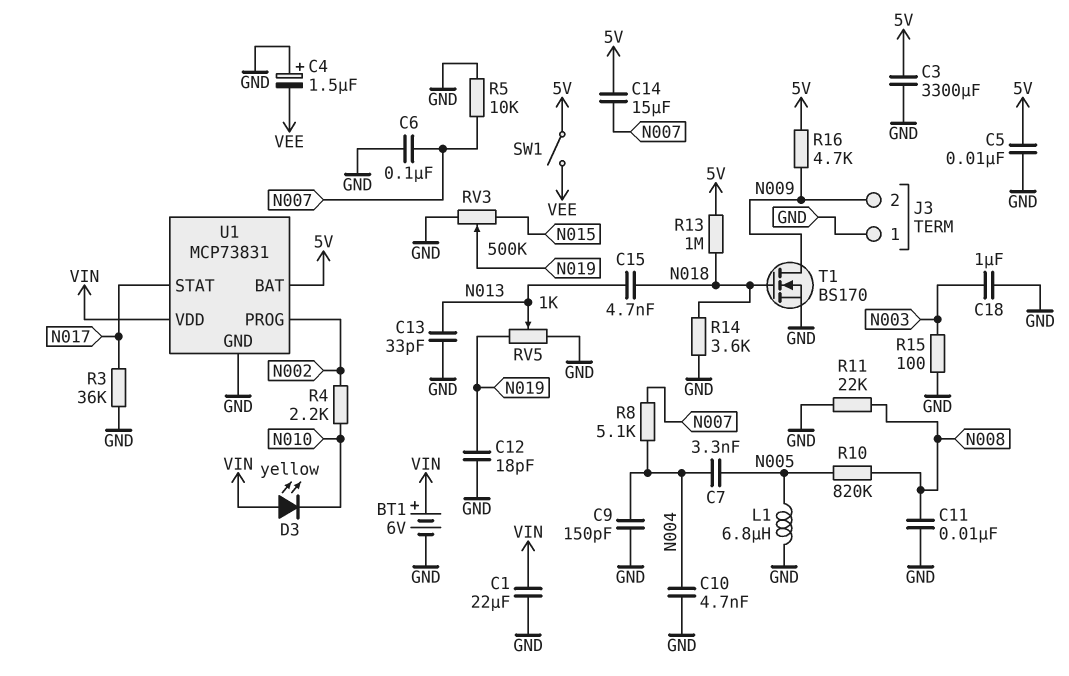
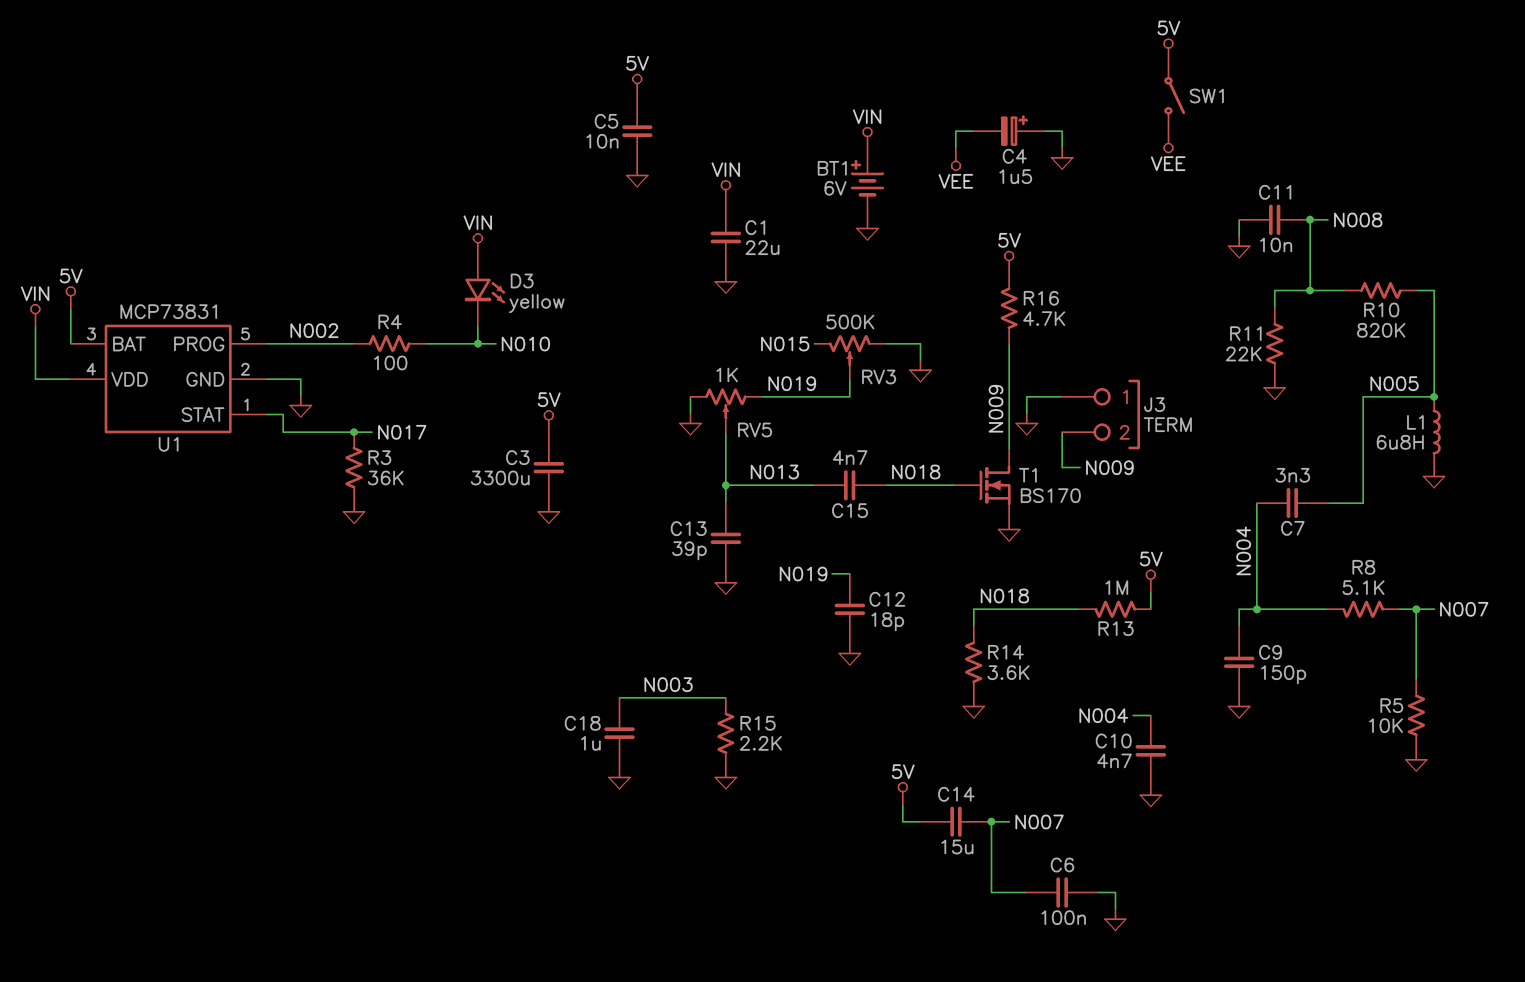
C13: 33pF (GND, N013) -> 39pF (GND, N013)
R4: 2.2k (N002, N010) -> 100 (N002, N010)
R15: 100 (GND, N003) -> 2.2k (GND, N003)

